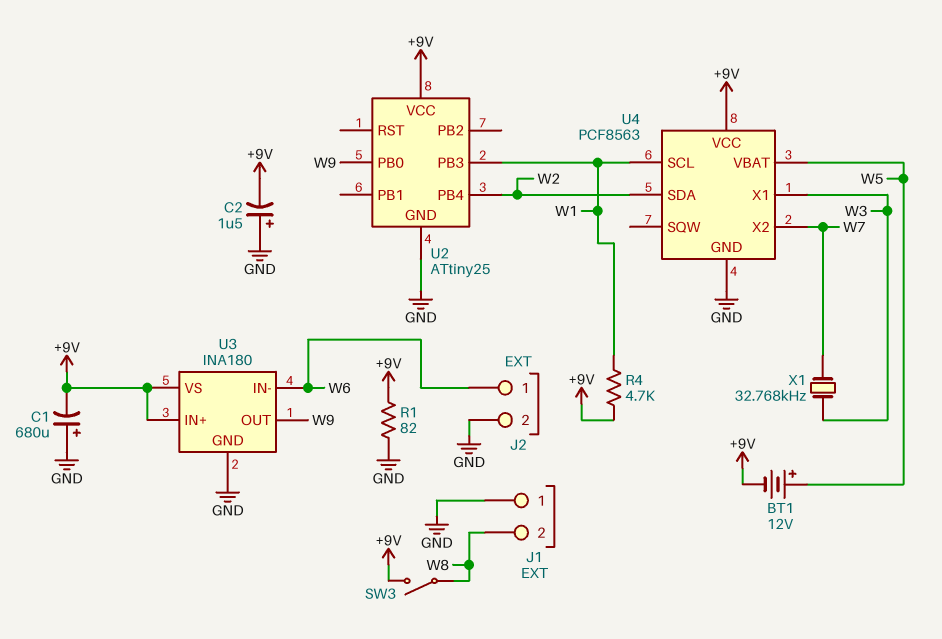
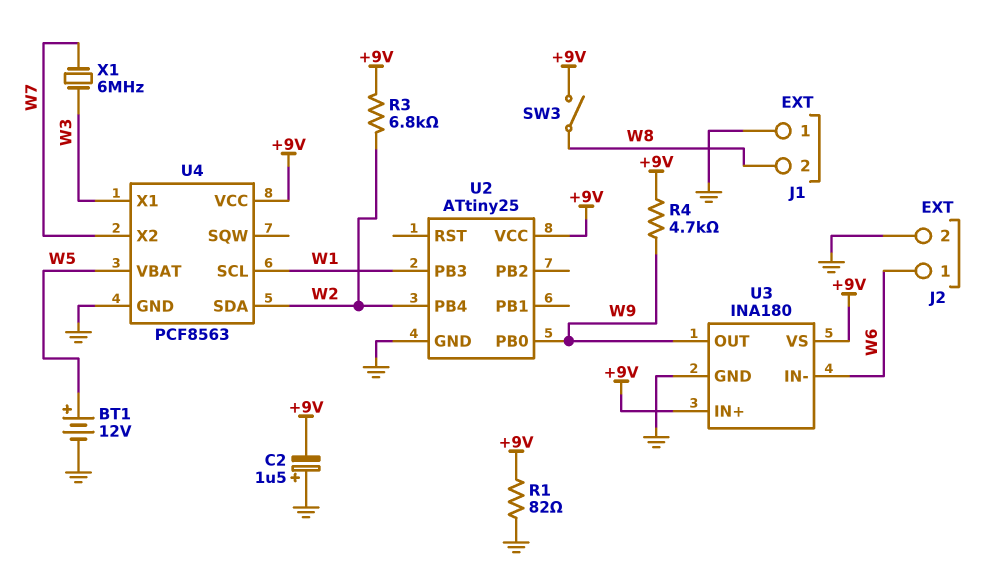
BT1: 12V (plus W5, minus +9V) -> 12V (plus W5, minus GND)
C1: 680uF (plus GND, minus +9V) -> none
R3: none -> 6.8k (+9V, W2)
R4: 4.7k (+9V, W1) -> 4.7k (+9V, W9)
X1: 32.768kHz (W3, W7) -> 6MHz (W3, W7)

